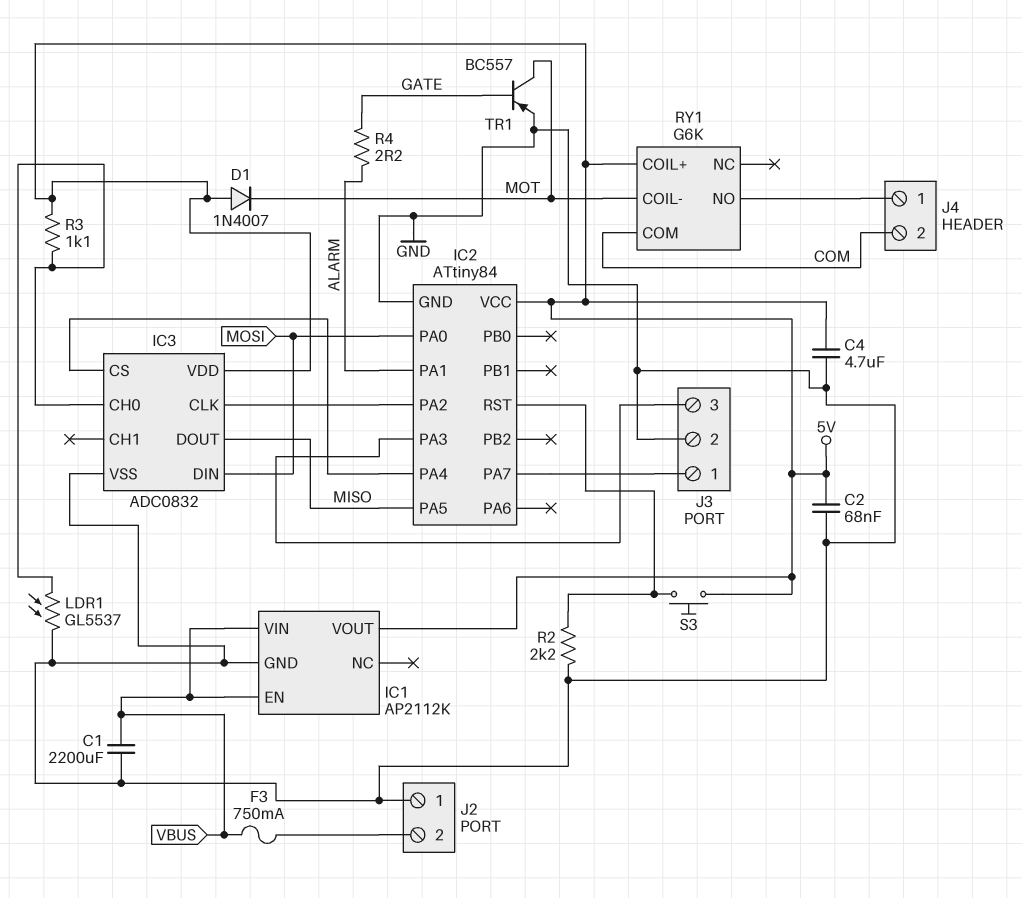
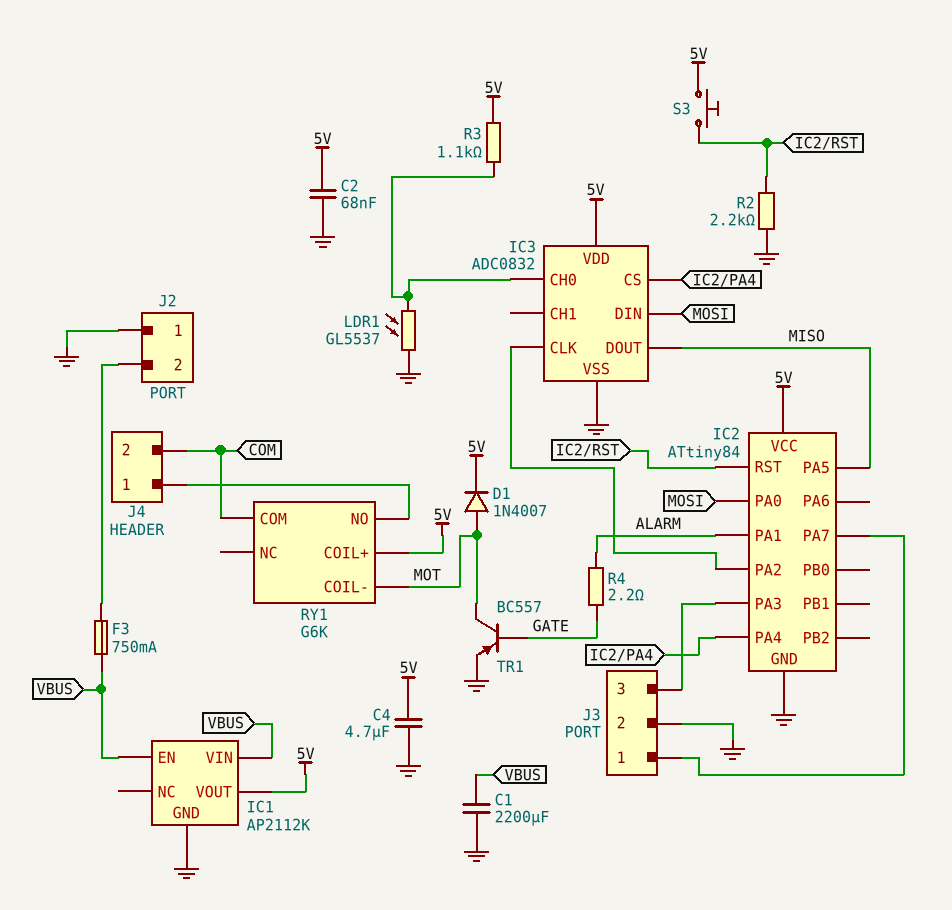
D1: diode 1N4007 (A 5V, K MOT) -> diode 1N4007 (A MOT, K 5V)

